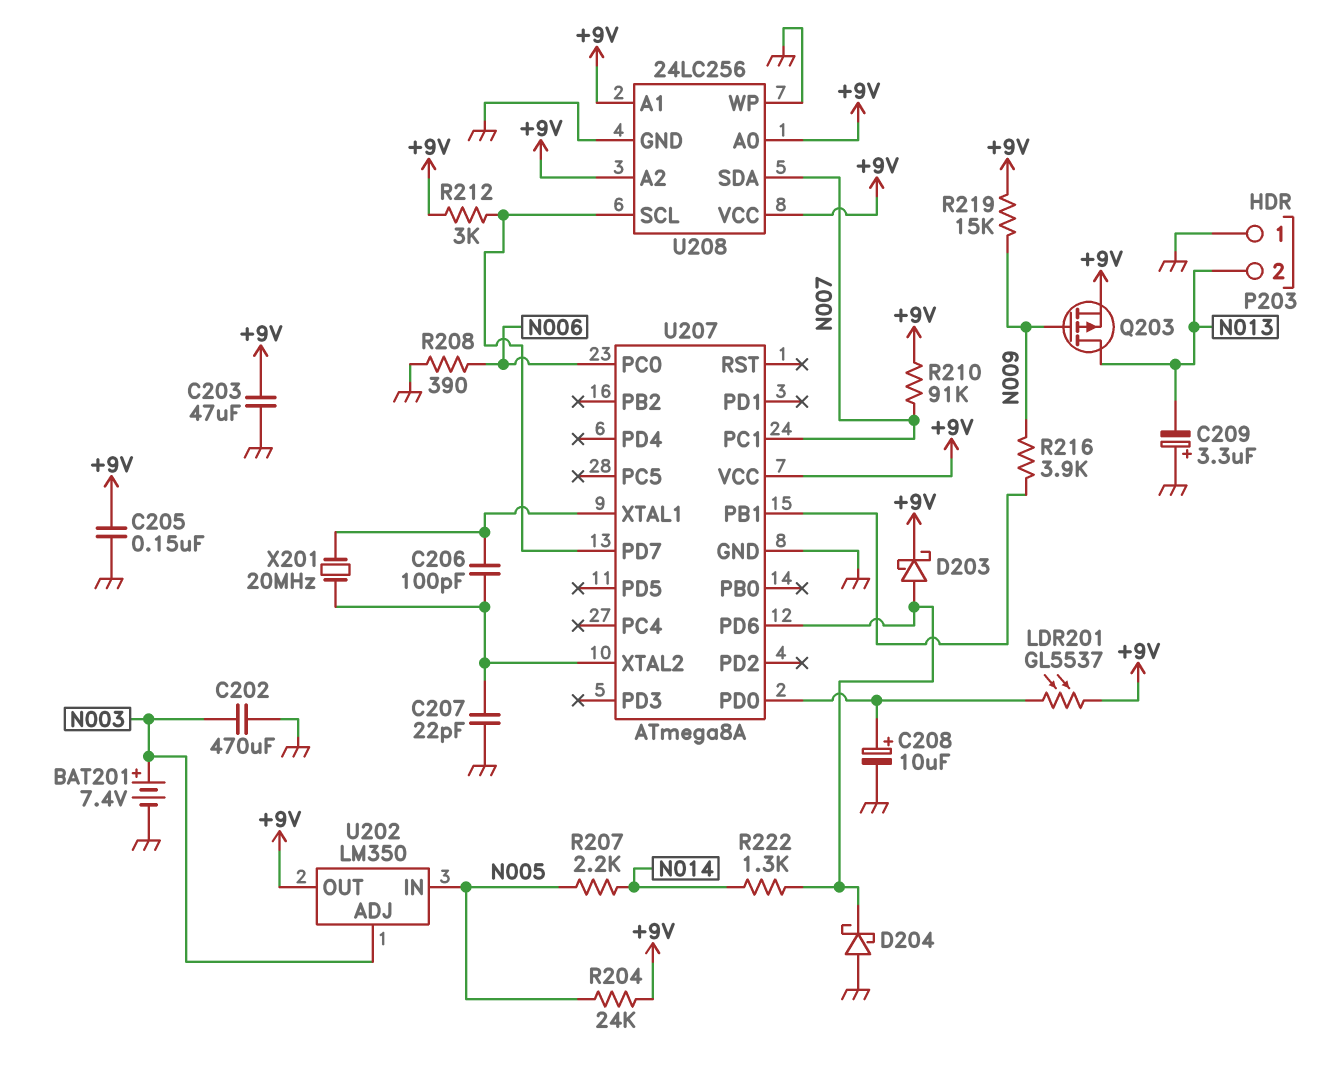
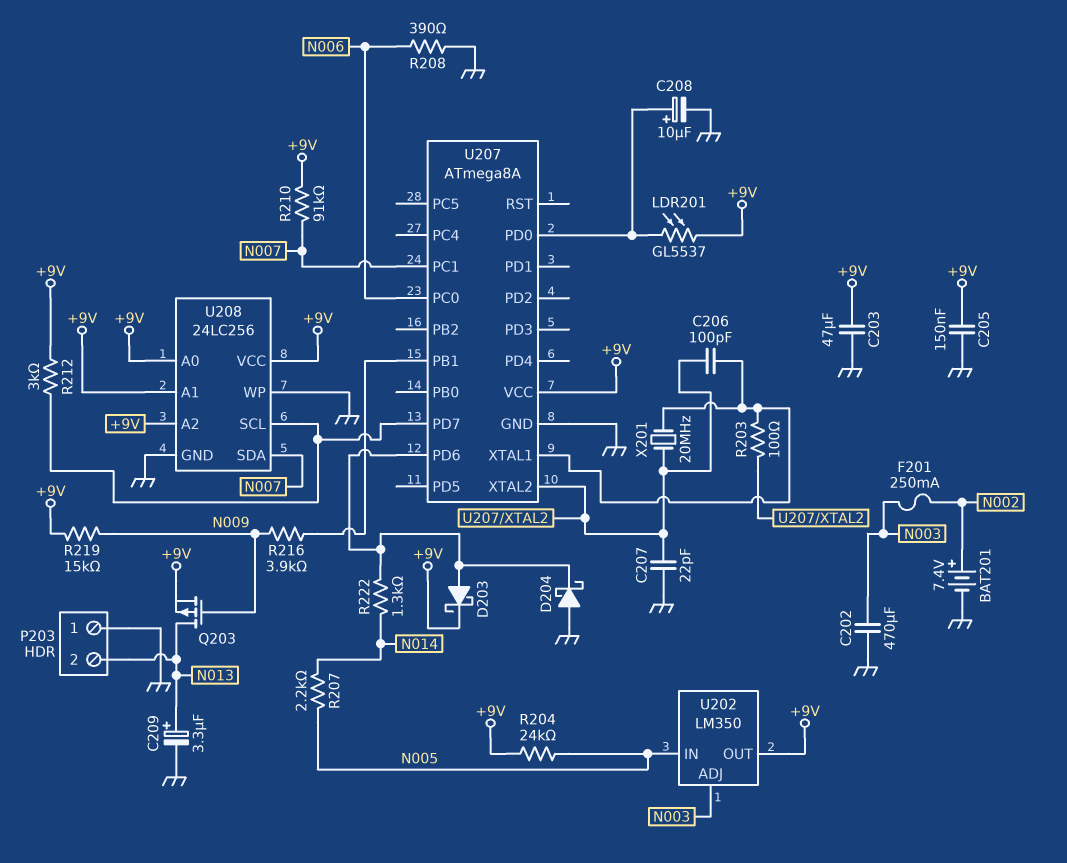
BAT201: 7.4V (plus N003, minus GND) -> 7.4V (plus N002, minus GND)
C209: 3.3uF (plus GND, minus N013) -> 3.3uF (plus N013, minus GND)
F201: none -> 250mA (N002, N003)
R203: none -> 100 (U207/XTAL1, U207/XTAL2)

